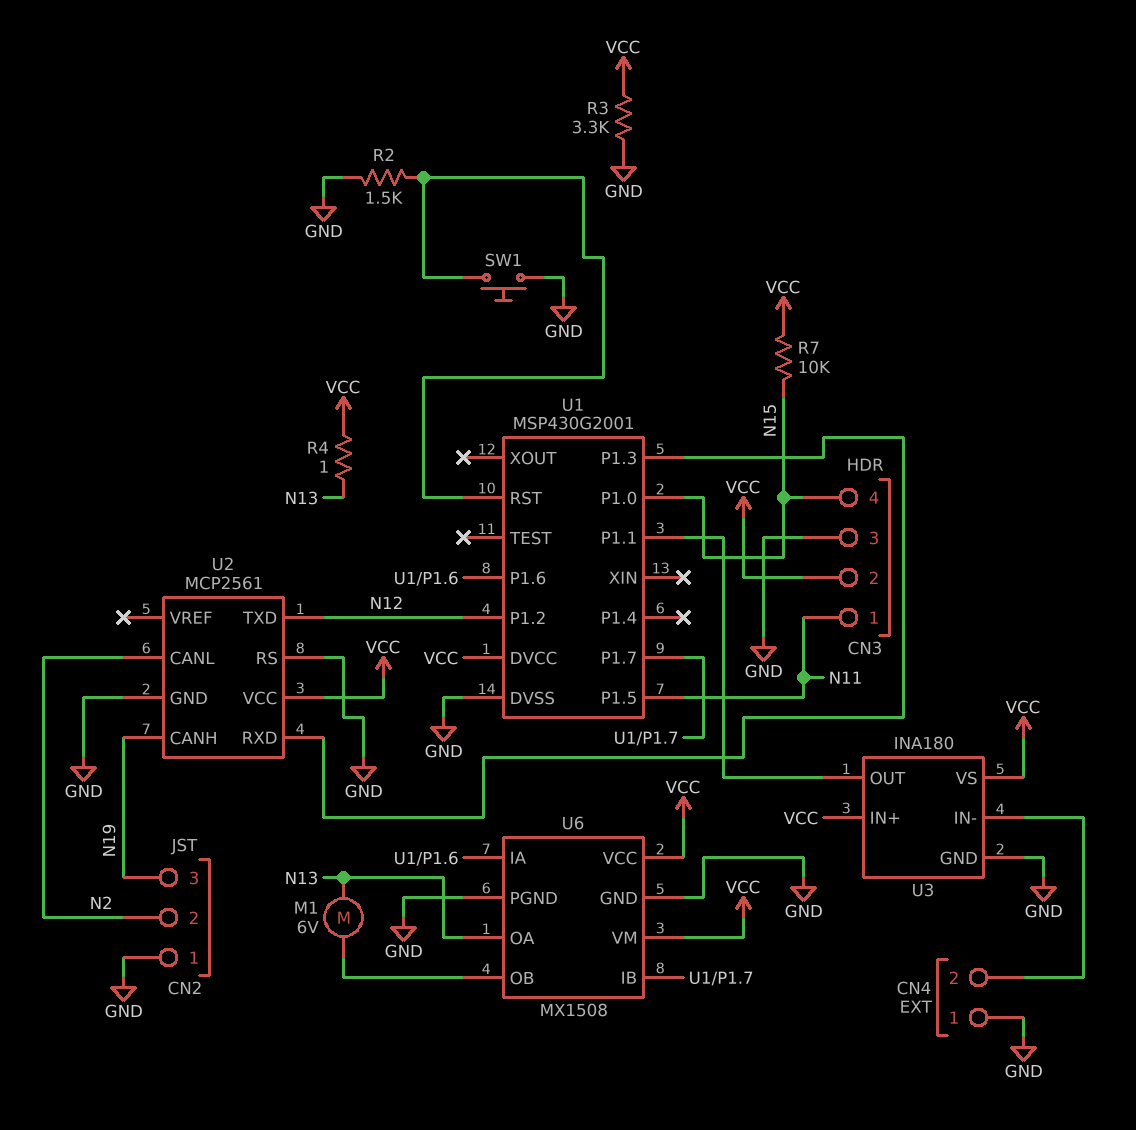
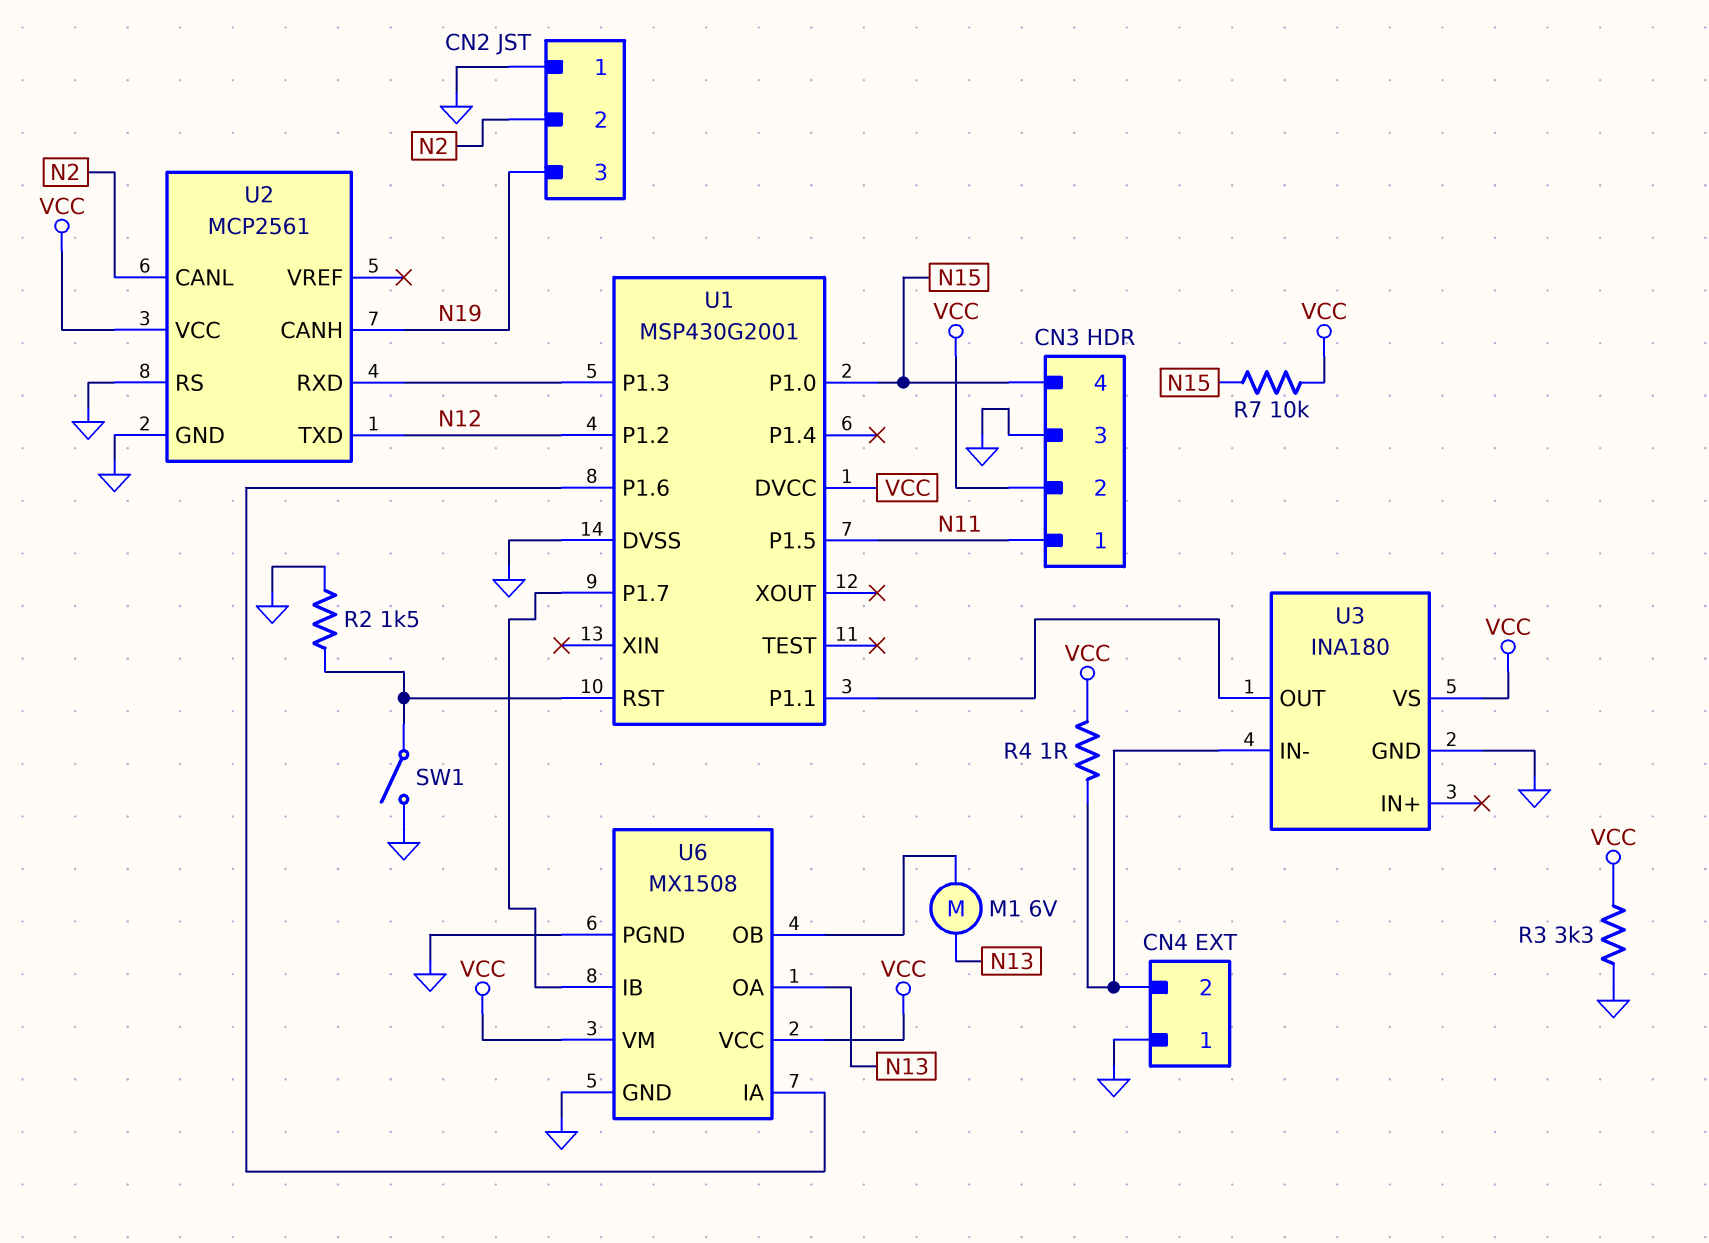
R4: 1 (N13, VCC) -> 1 (CN4/2, VCC)
SW1: button (GND, U1/RST) -> switch (GND, U1/RST)
U3 pin IN+: VCC -> none

